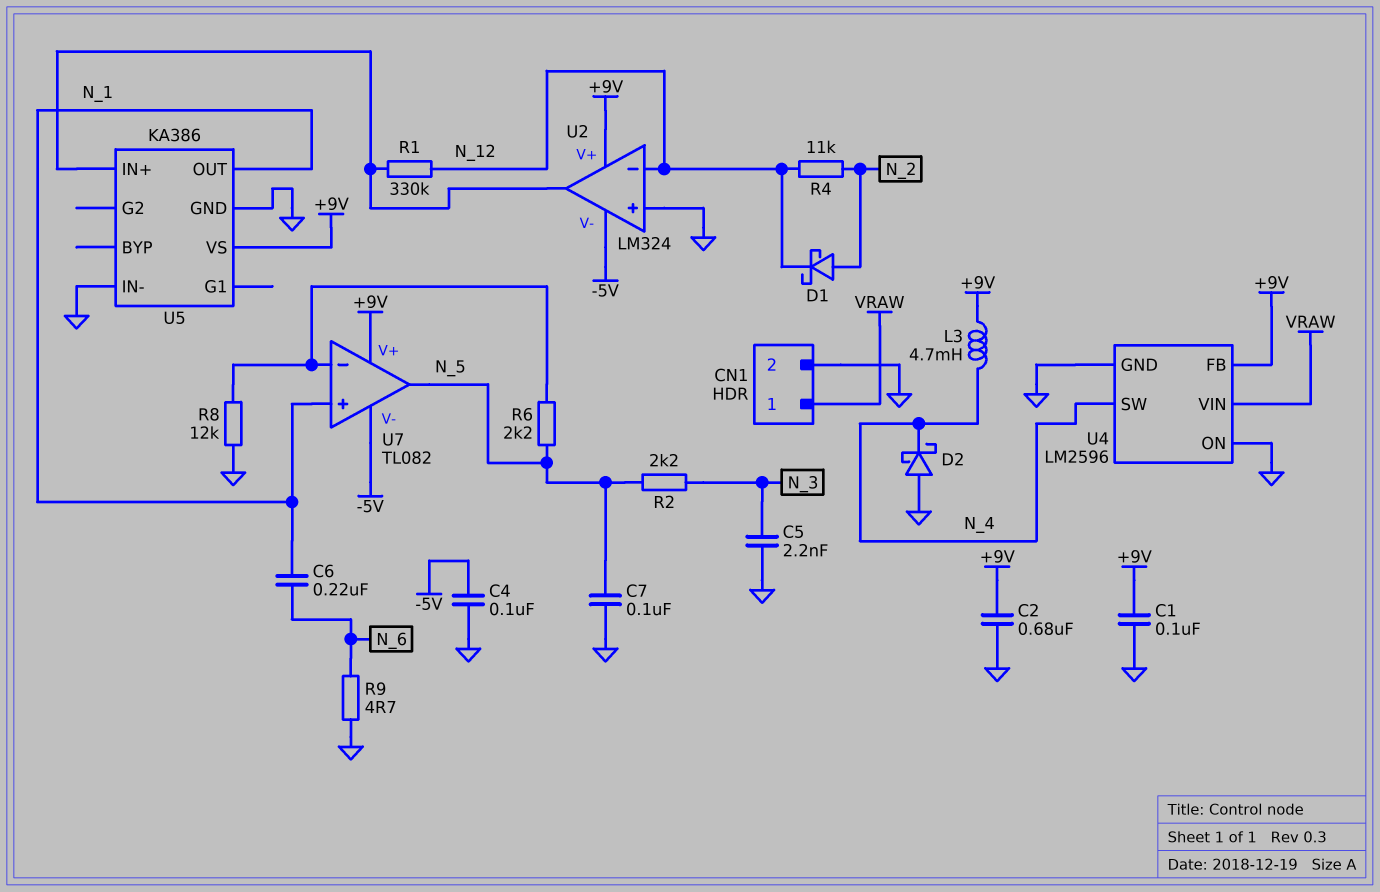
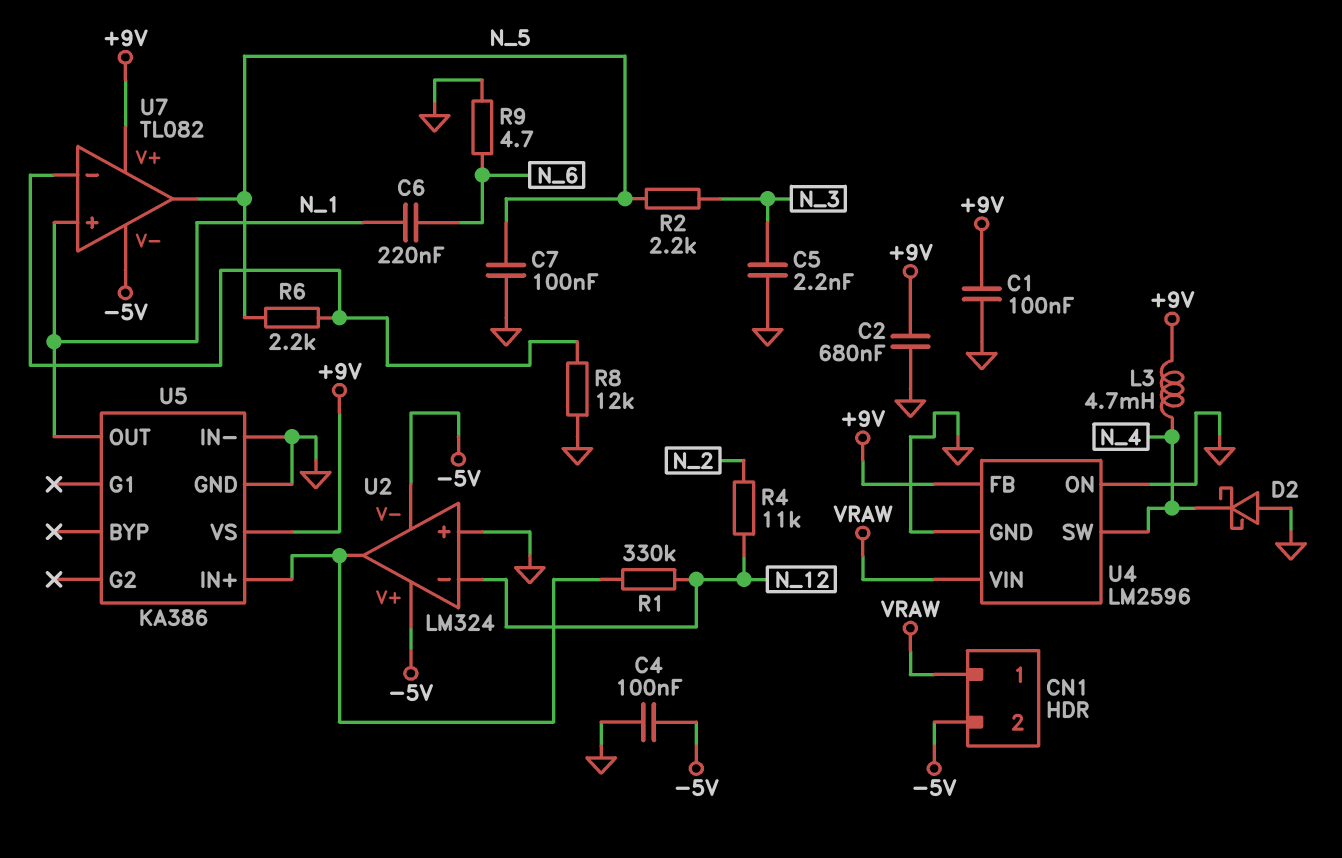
CN1 pin 2: GND -> -5V
D1: schottky (A N_2, K N_12) -> none
U2 pin V+: +9V -> -5V

